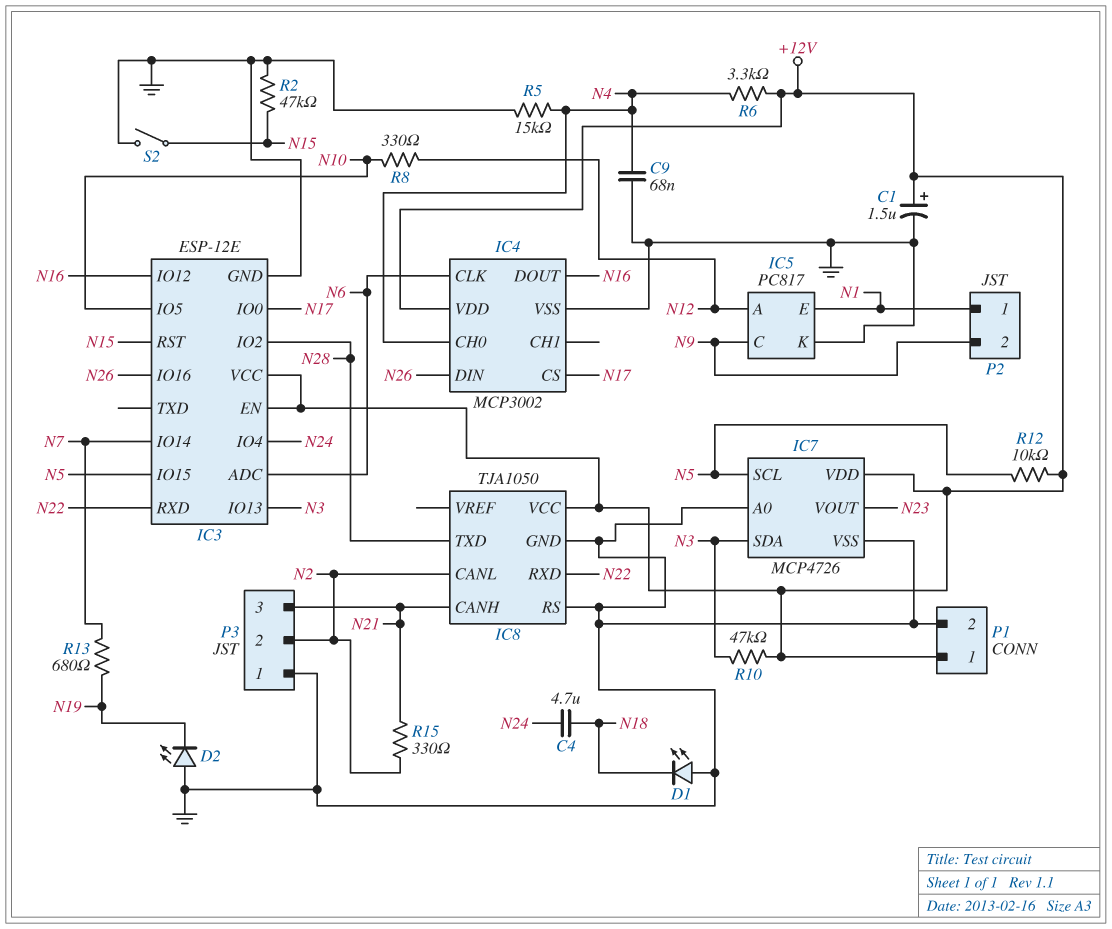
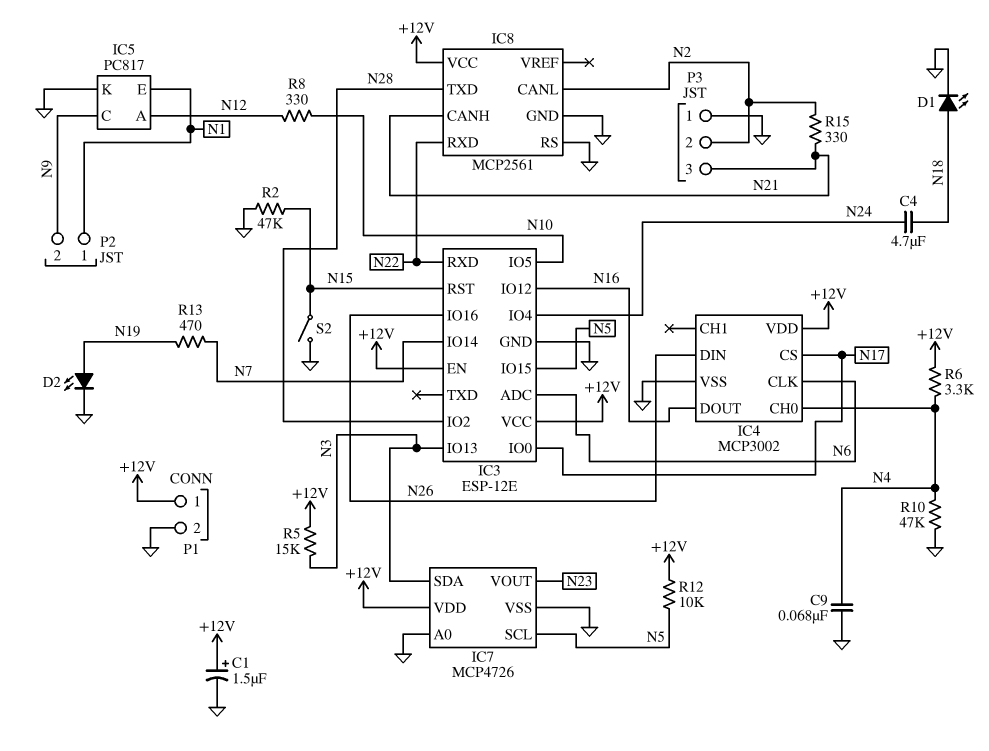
D1: LED (A GND, K N18) -> LED (A N18, K GND)
D2: LED (A GND, K N19) -> LED (A N19, K GND)
IC8: TJA1050 -> MCP2561
R5: 15k (GND, N4) -> 15k (+12V, N3)
R10: 47k (+12V, N3) -> 47k (GND, N4)
R13: 680 (N7, N19) -> 470 (N7, N19)

